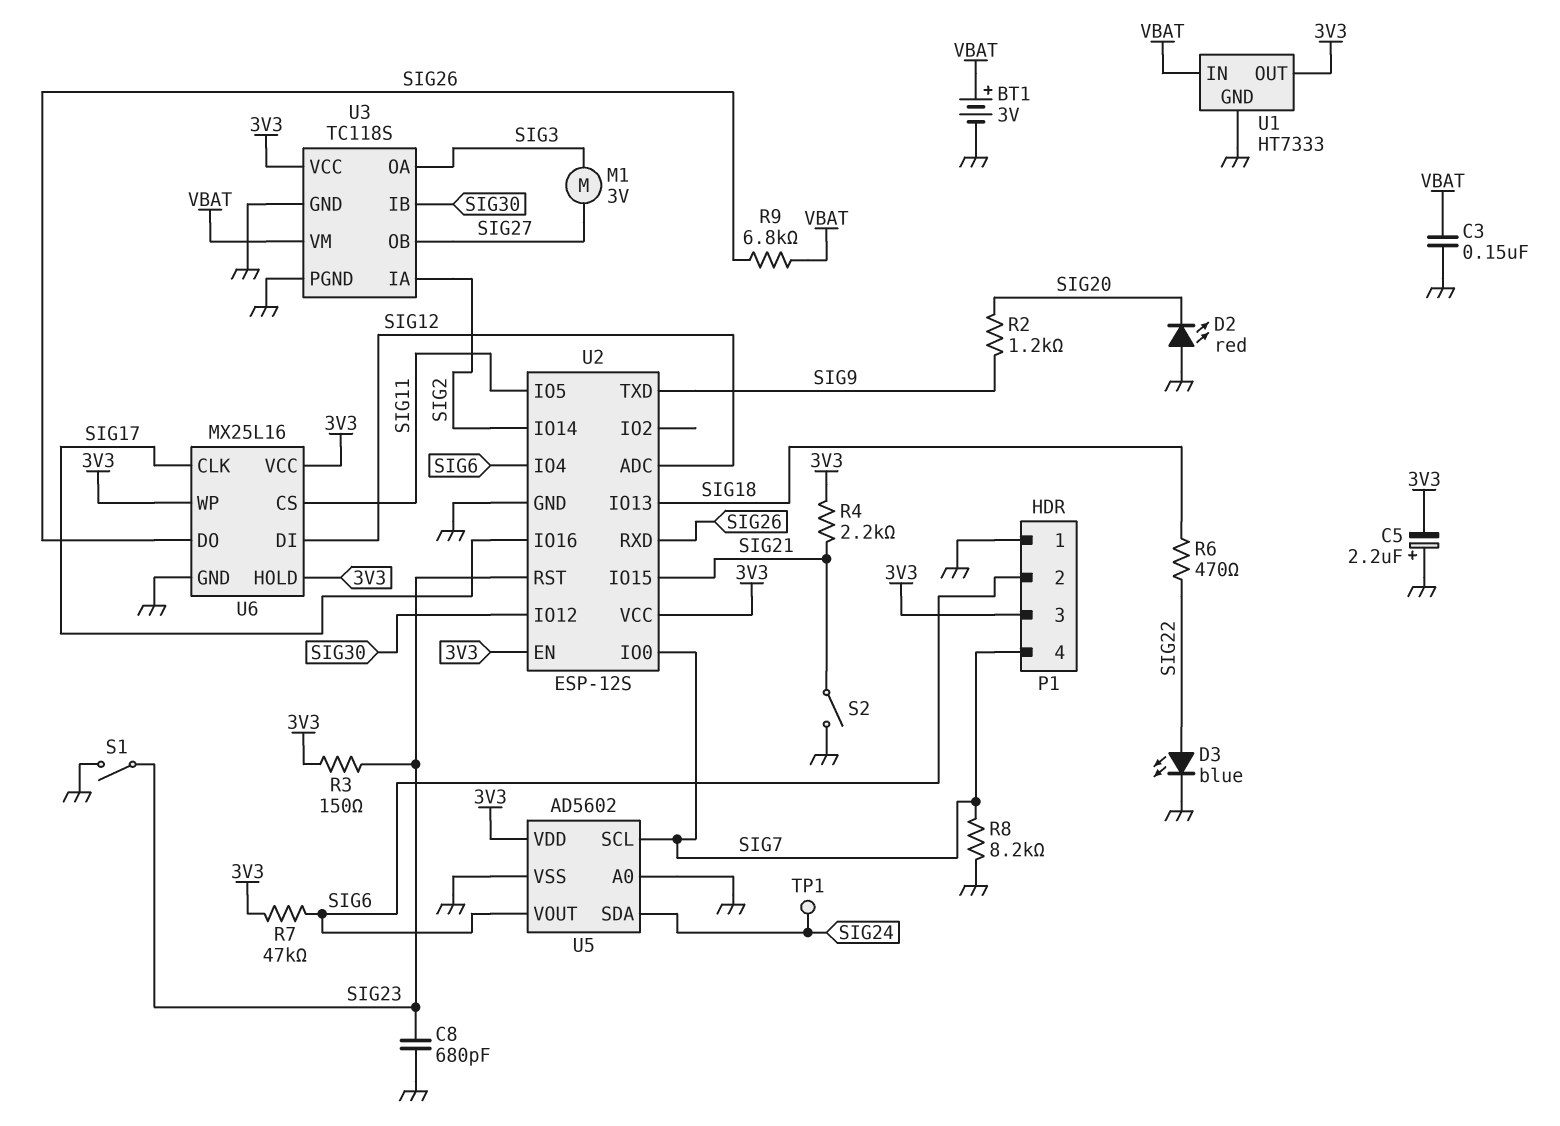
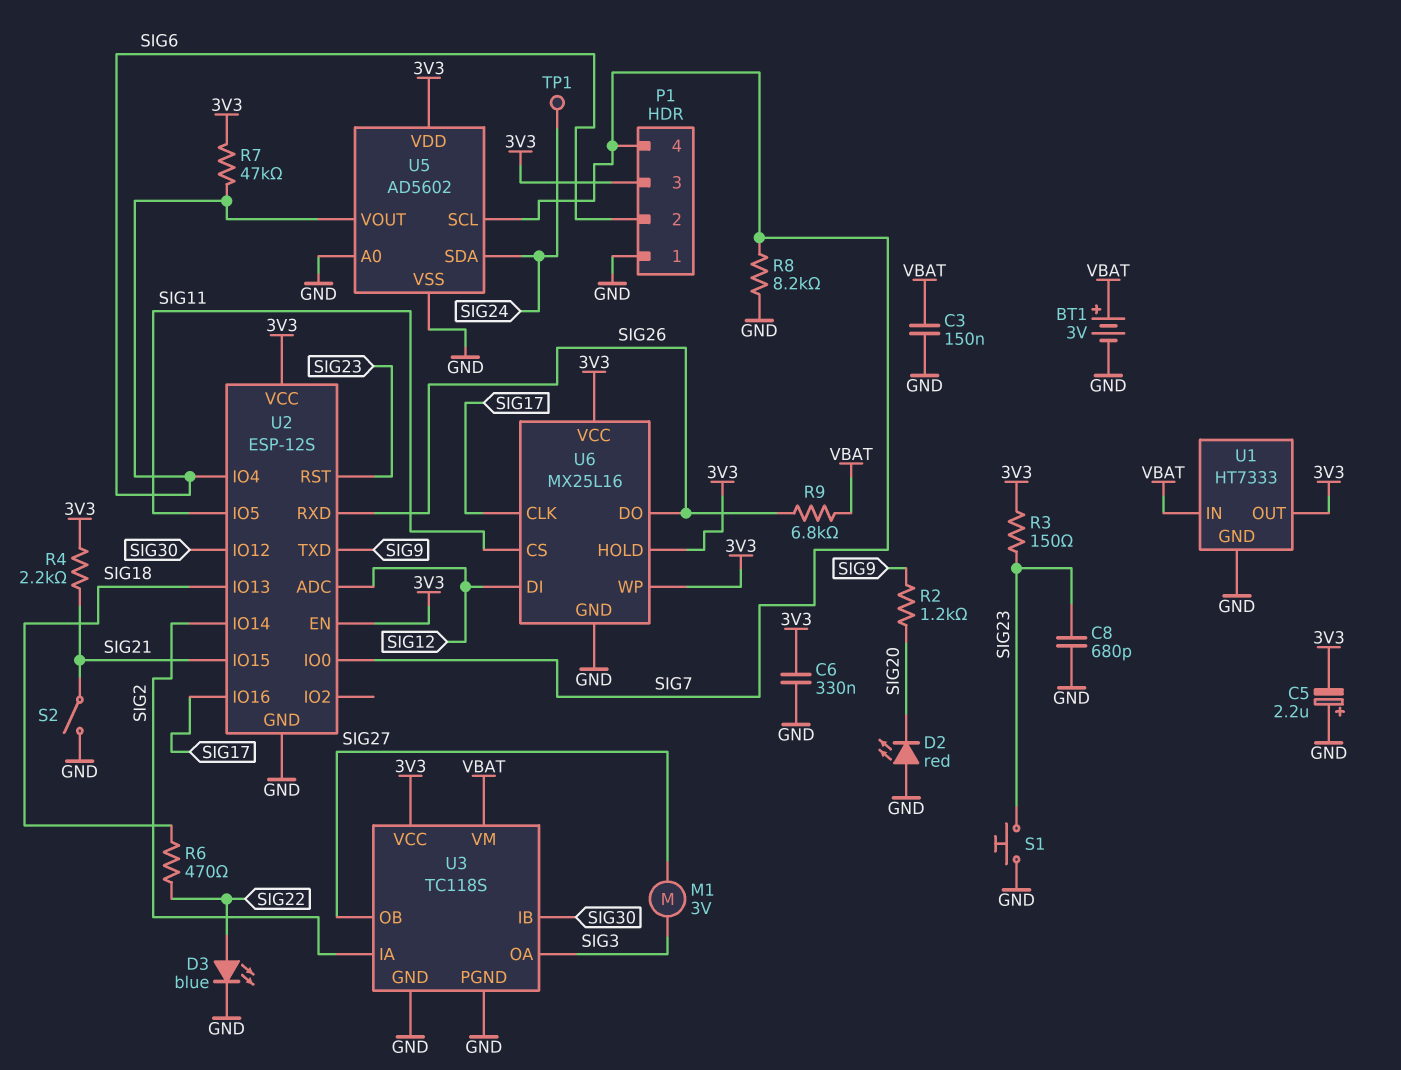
C6: none -> 330nF (3V3, GND)
S1: switch (GND, SIG23) -> button (GND, SIG23)

